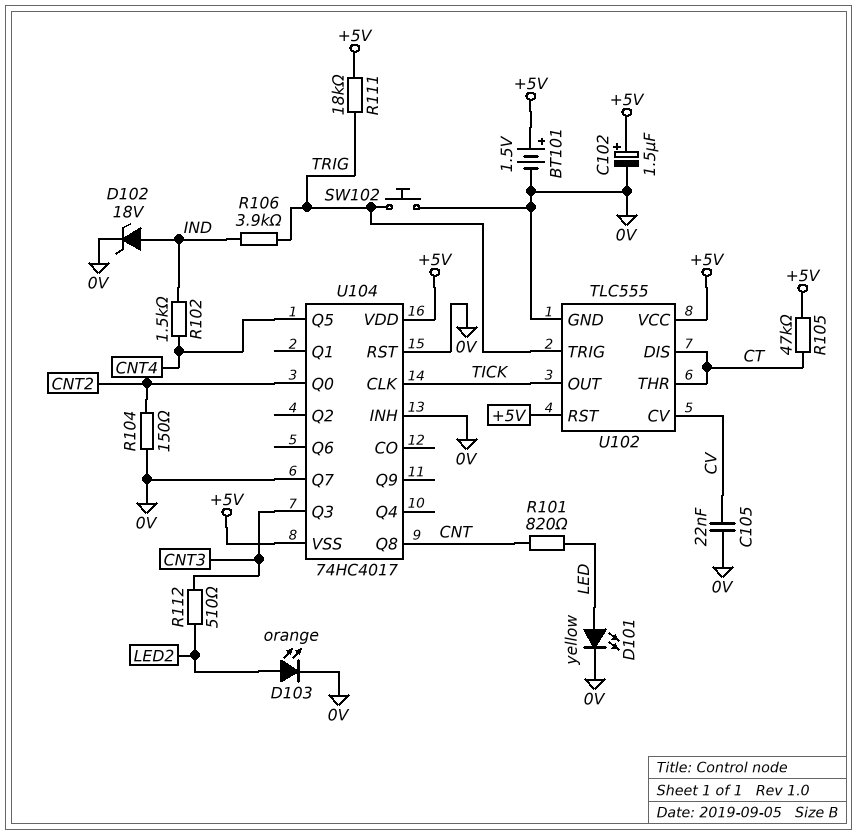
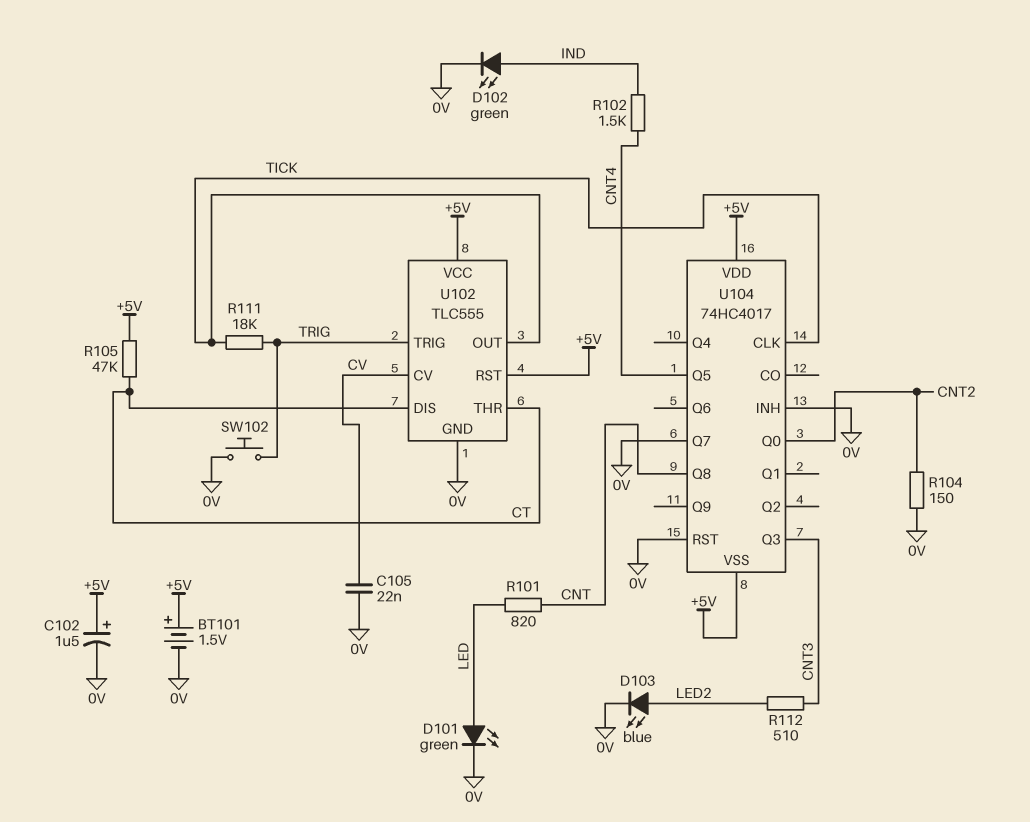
D101: LED yellow (A LED, K 0V) -> LED green (A LED, K 0V)
D102: zener 18V (A IND, K 0V) -> LED green (A IND, K 0V)
D103: LED orange (A LED2, K 0V) -> LED blue (A LED2, K 0V)
R106: 3.9k (IND, TRIG) -> none
R111: 18k (+5V, TRIG) -> 18k (TICK, TRIG)

